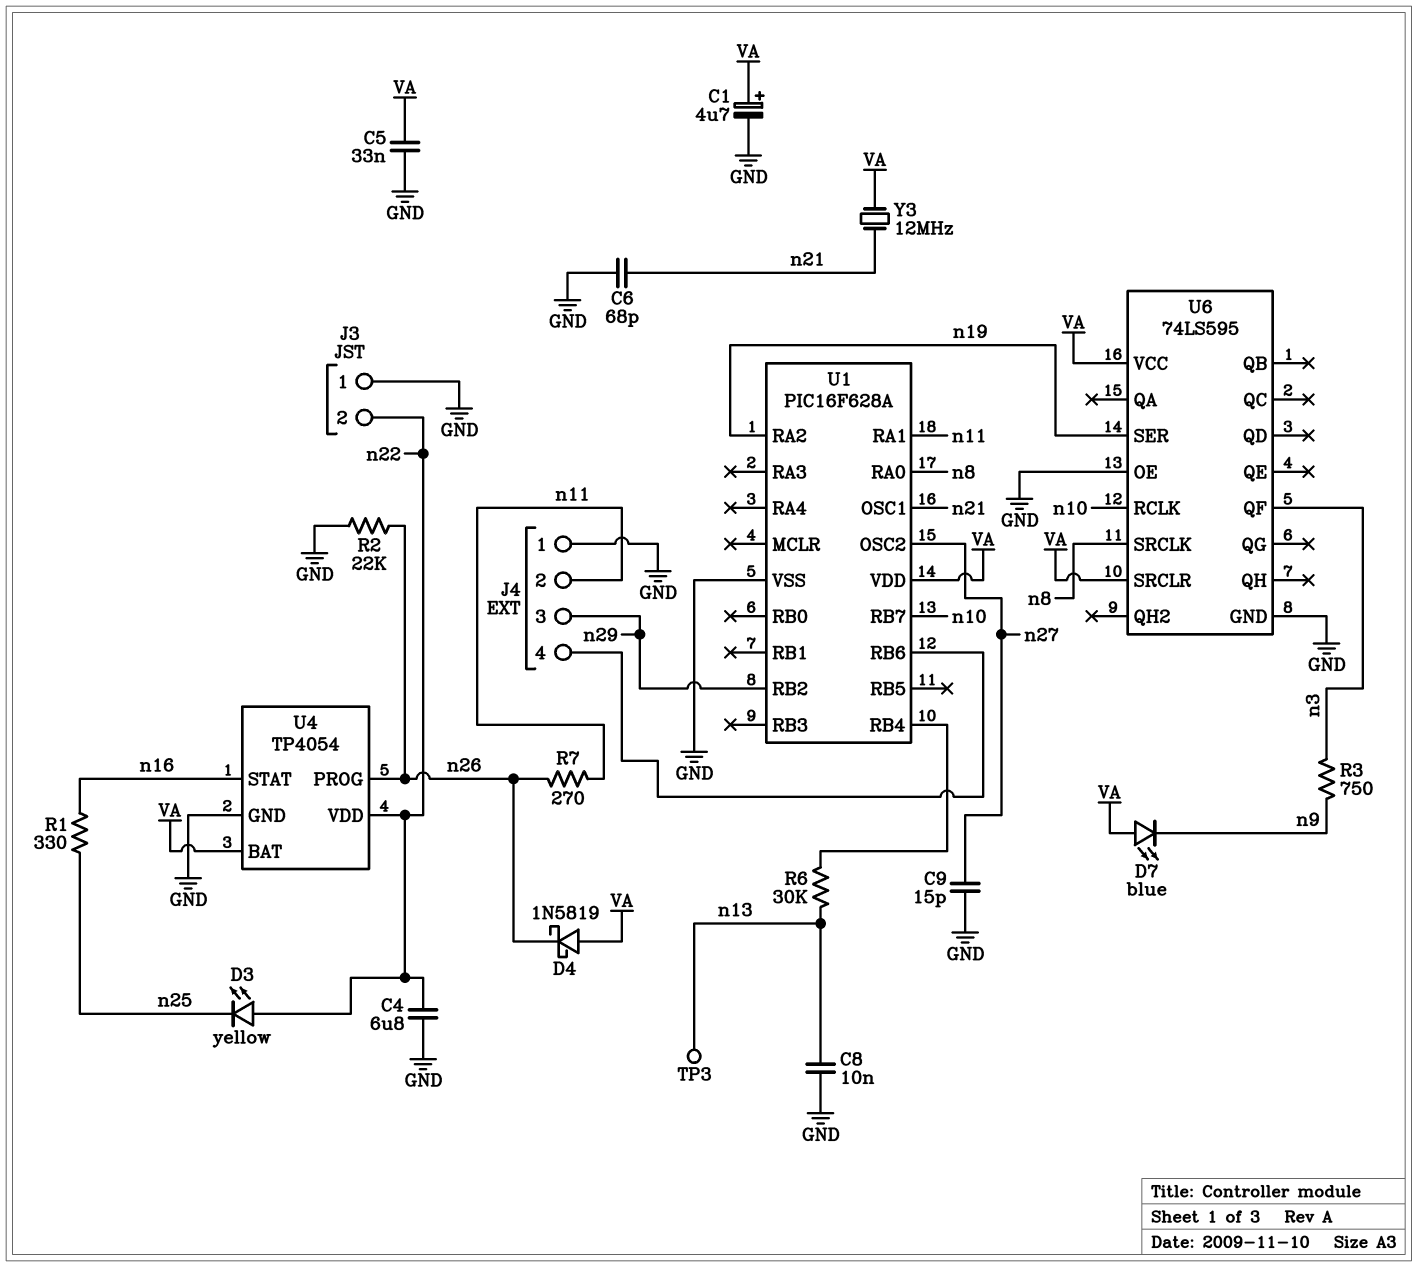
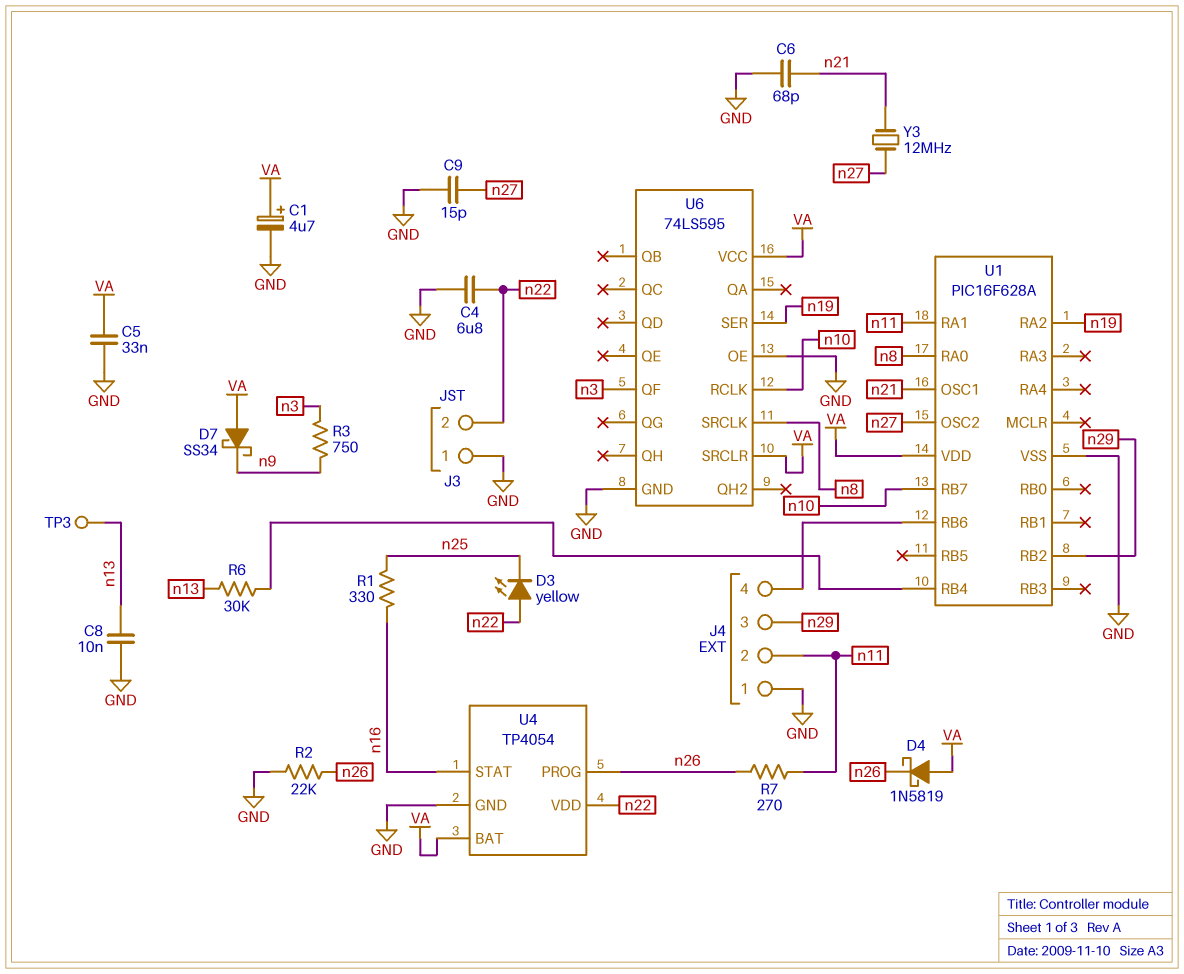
D7: LED blue (A VA, K n9) -> schottky SS34 (A VA, K n9)
Y3: 12MHz (VA, n21) -> 12MHz (n21, n27)

